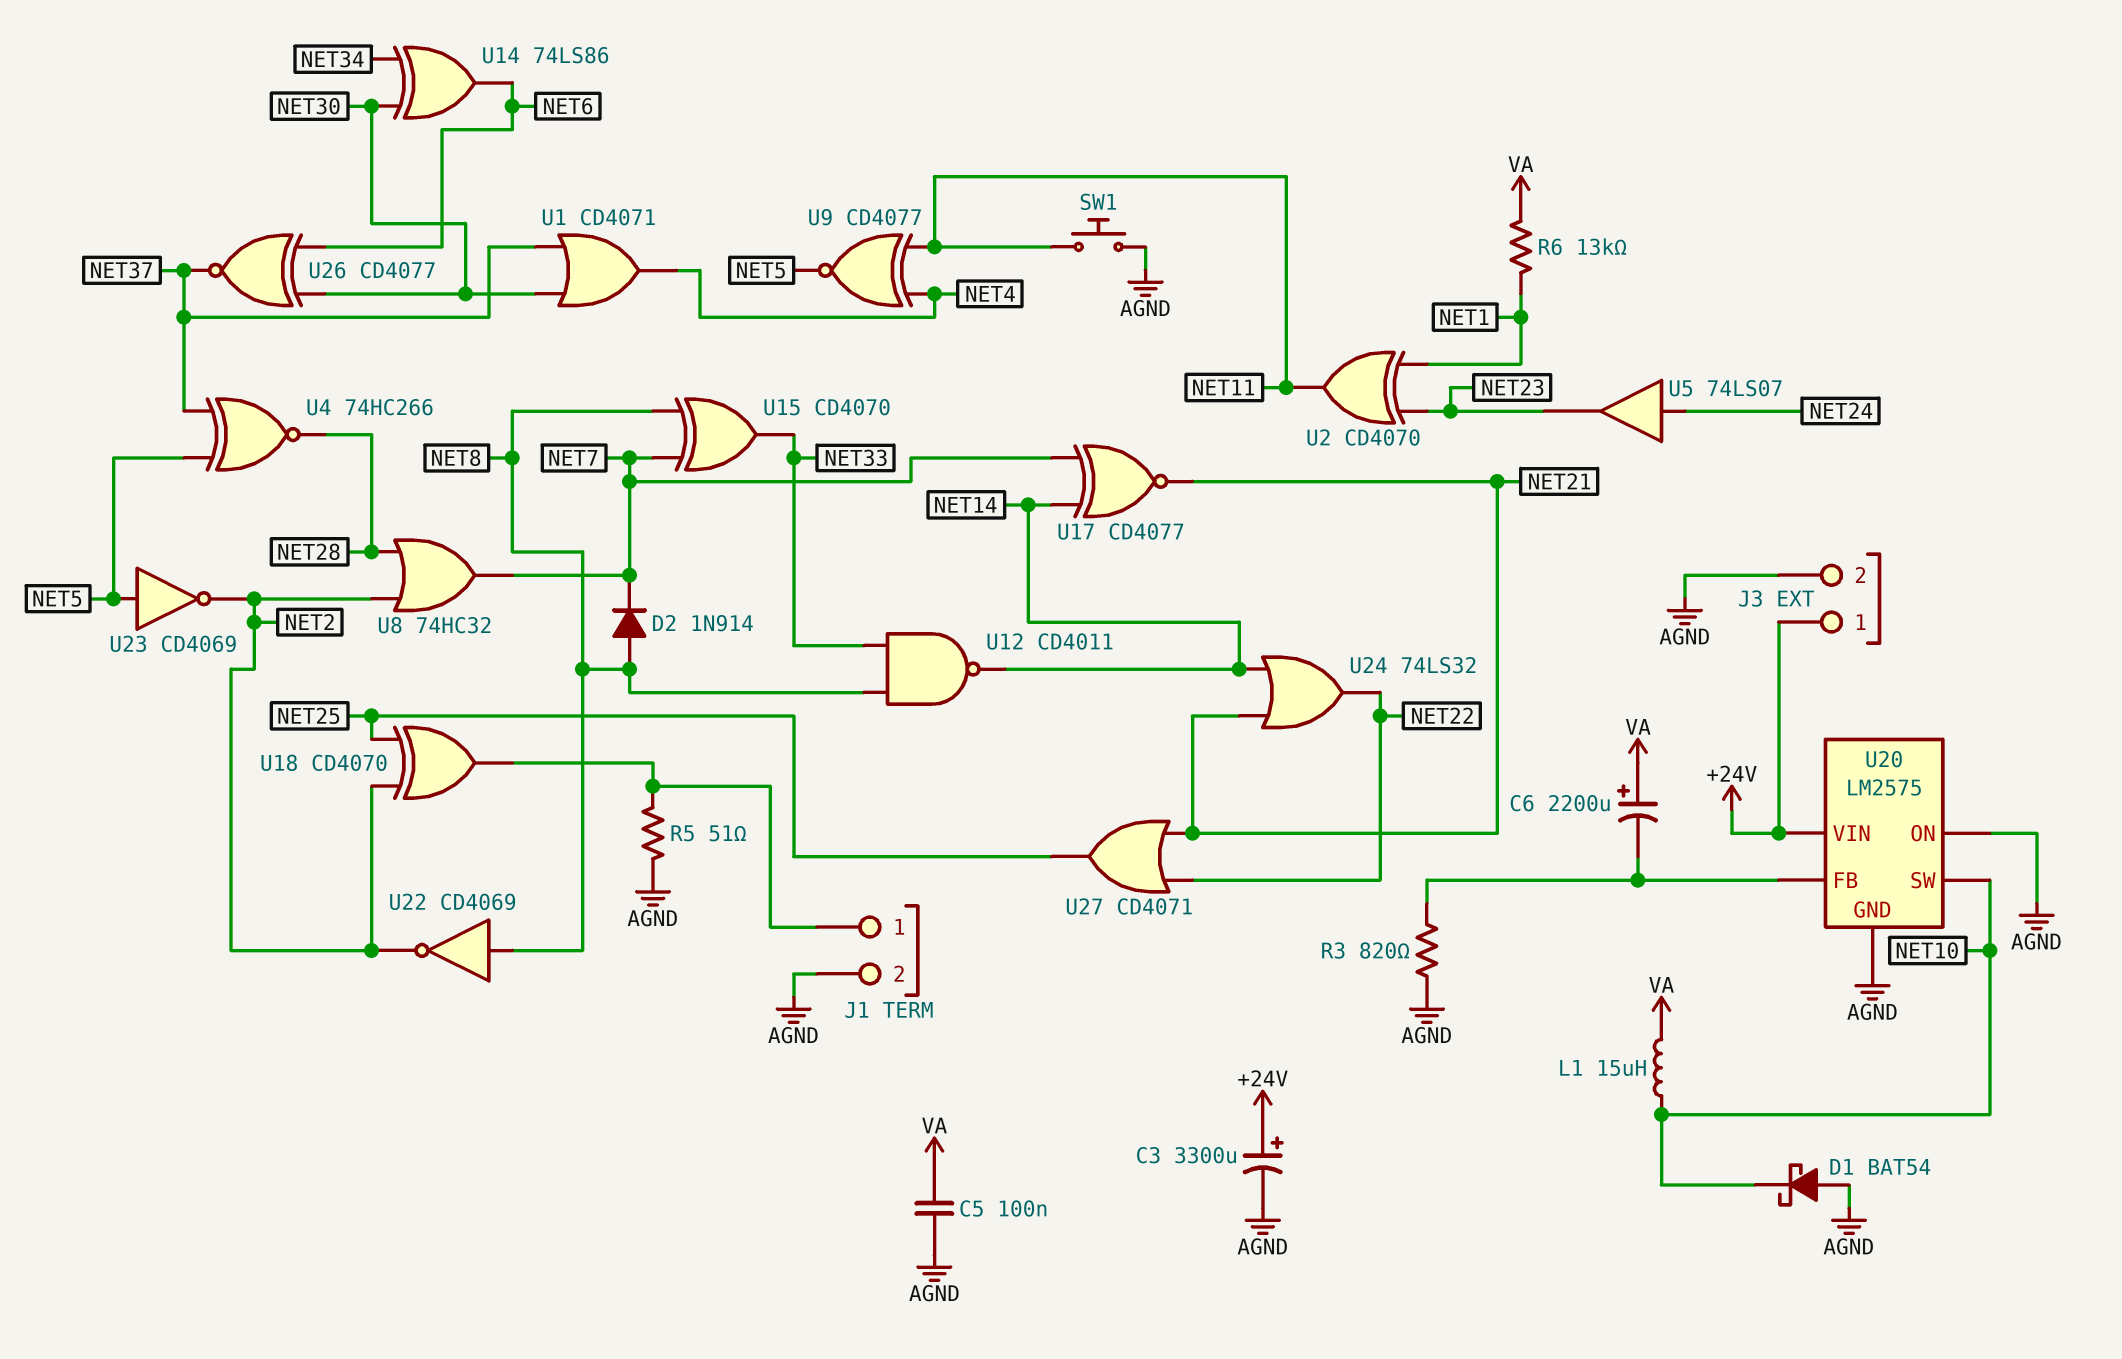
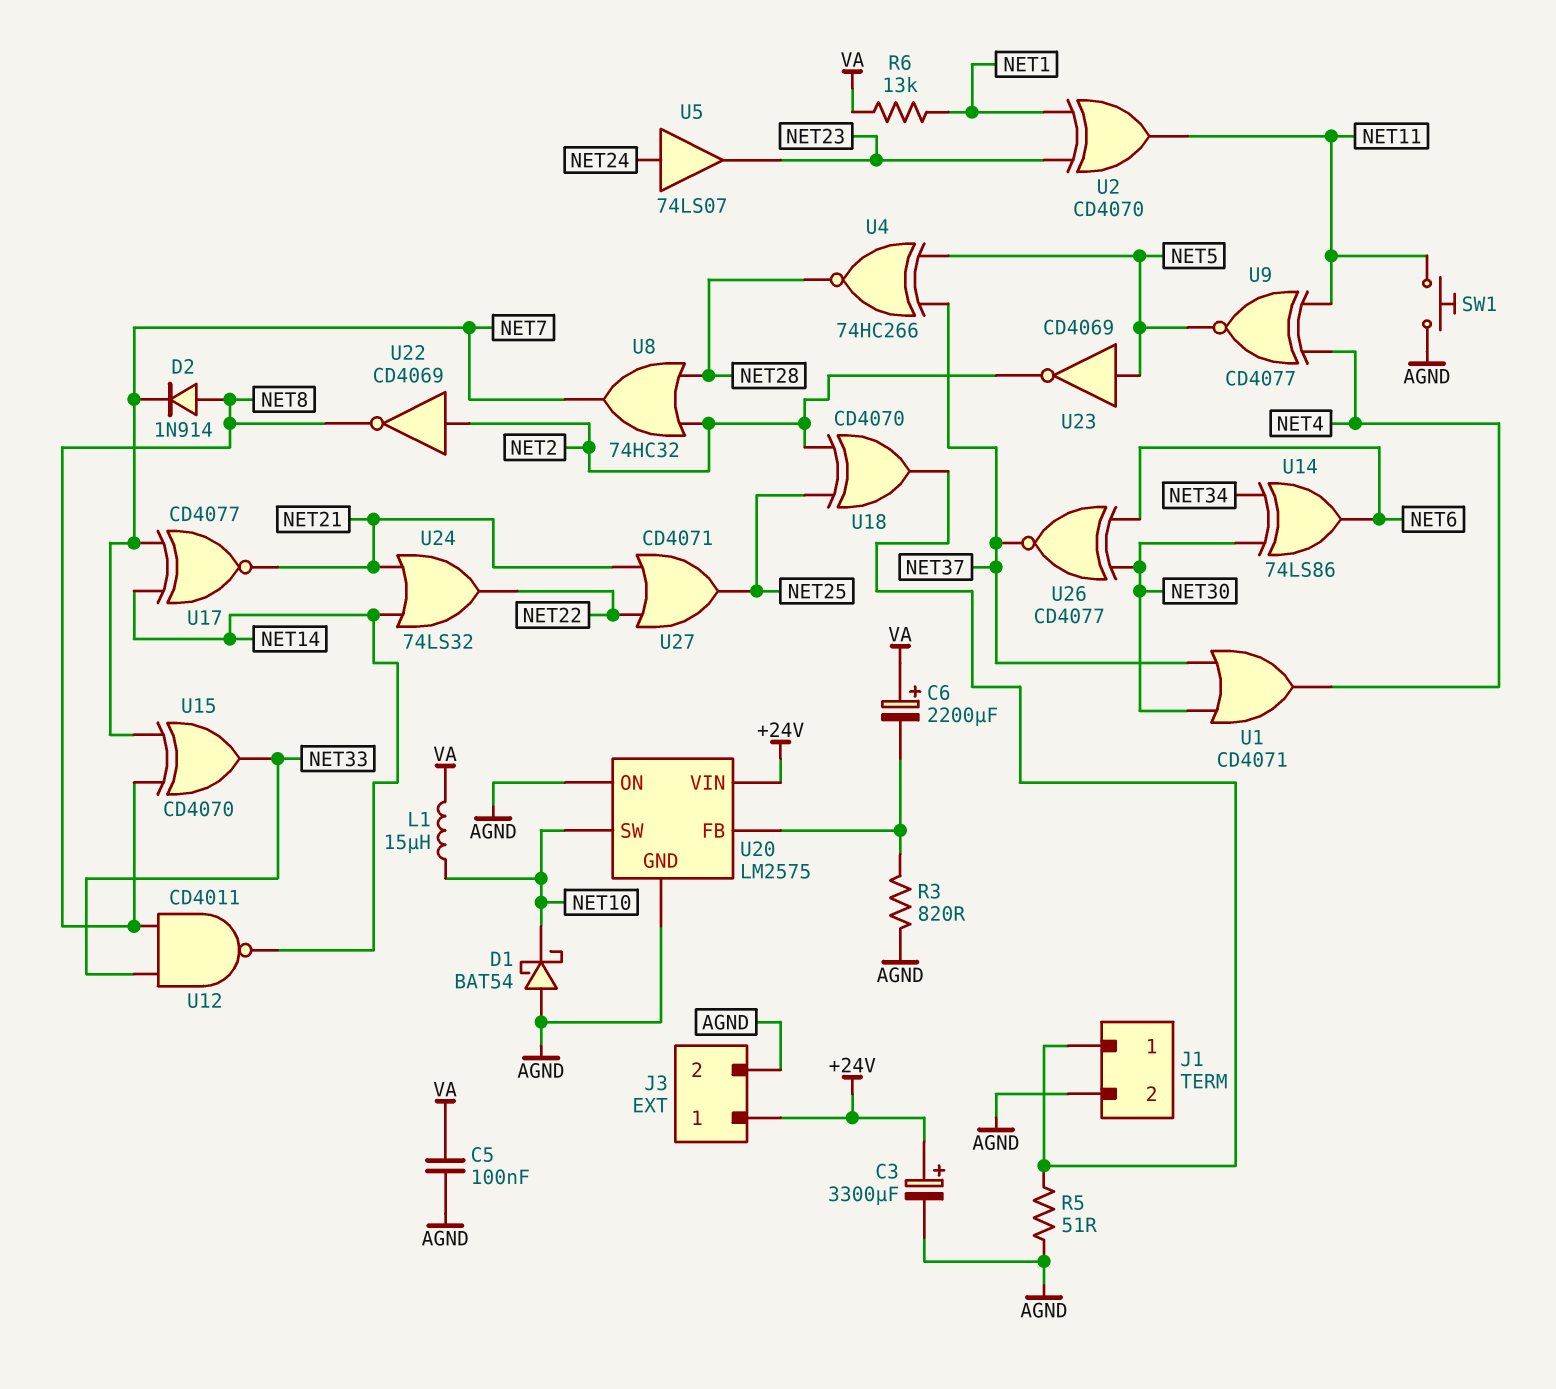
U22: NOT CD4069 (in NET8, out NET2) -> NOT CD4069 (in NET2, out NET8)

